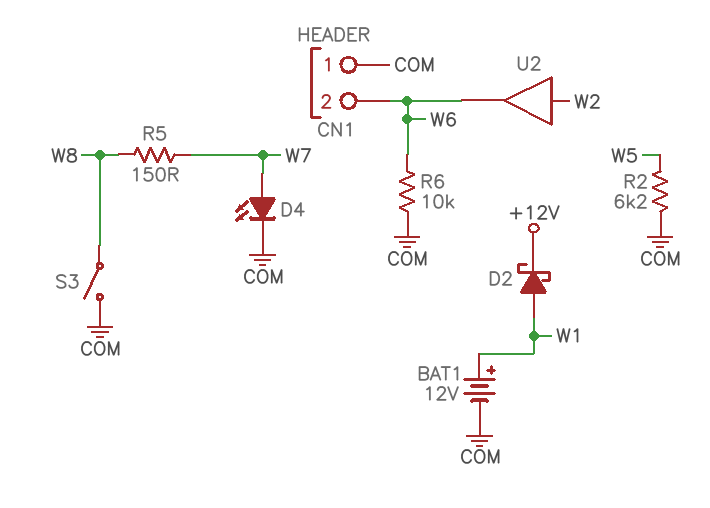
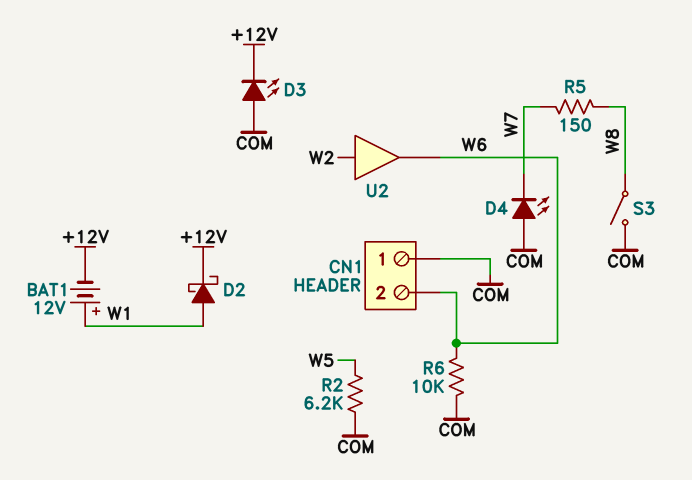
BAT1: 12V (plus W1, minus COM) -> 12V (plus W1, minus +12V)
D3: none -> LED (A COM, K +12V)
D4: LED (A W7, K COM) -> LED (A COM, K W7)

